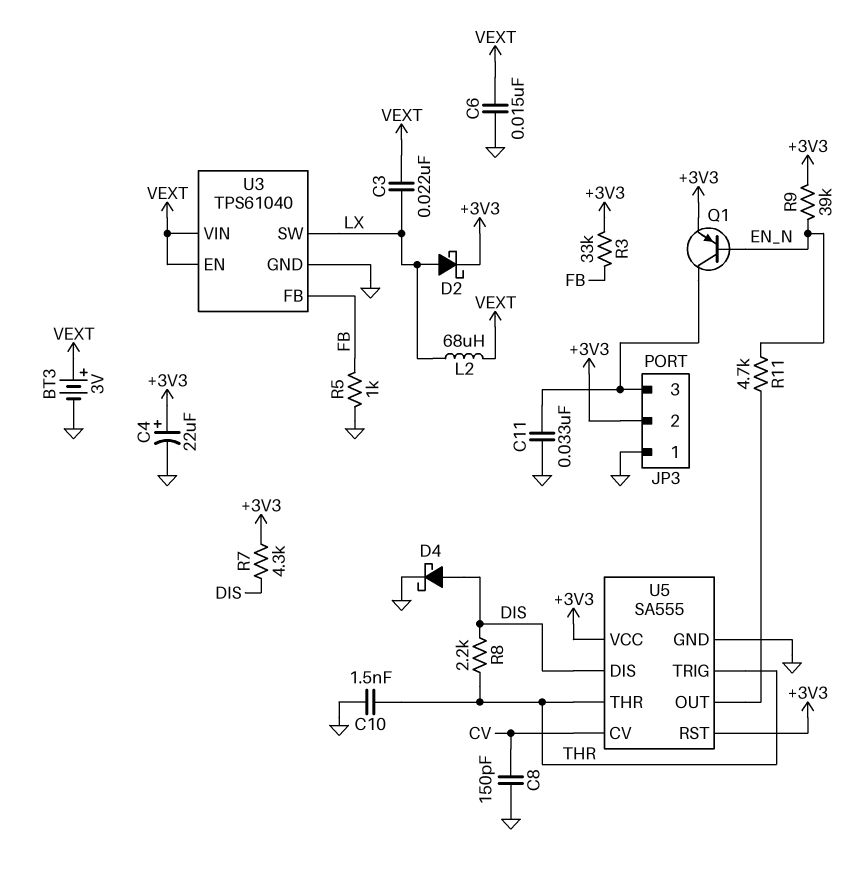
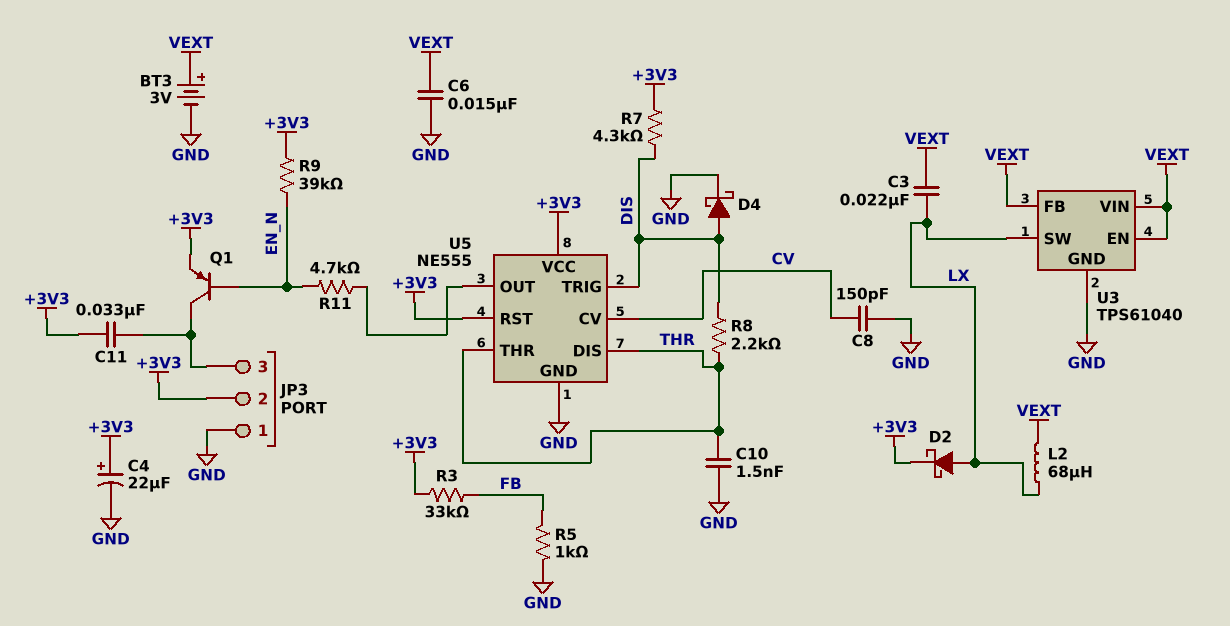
C11: 33nF (GND, JP3/3) -> 33nF (+3V3, JP3/3)
U3 pin FB: FB -> VEXT
U5: SA555 -> NE555
U5 pin DIS: DIS -> THR
U5 pin TRIG: THR -> DIS

